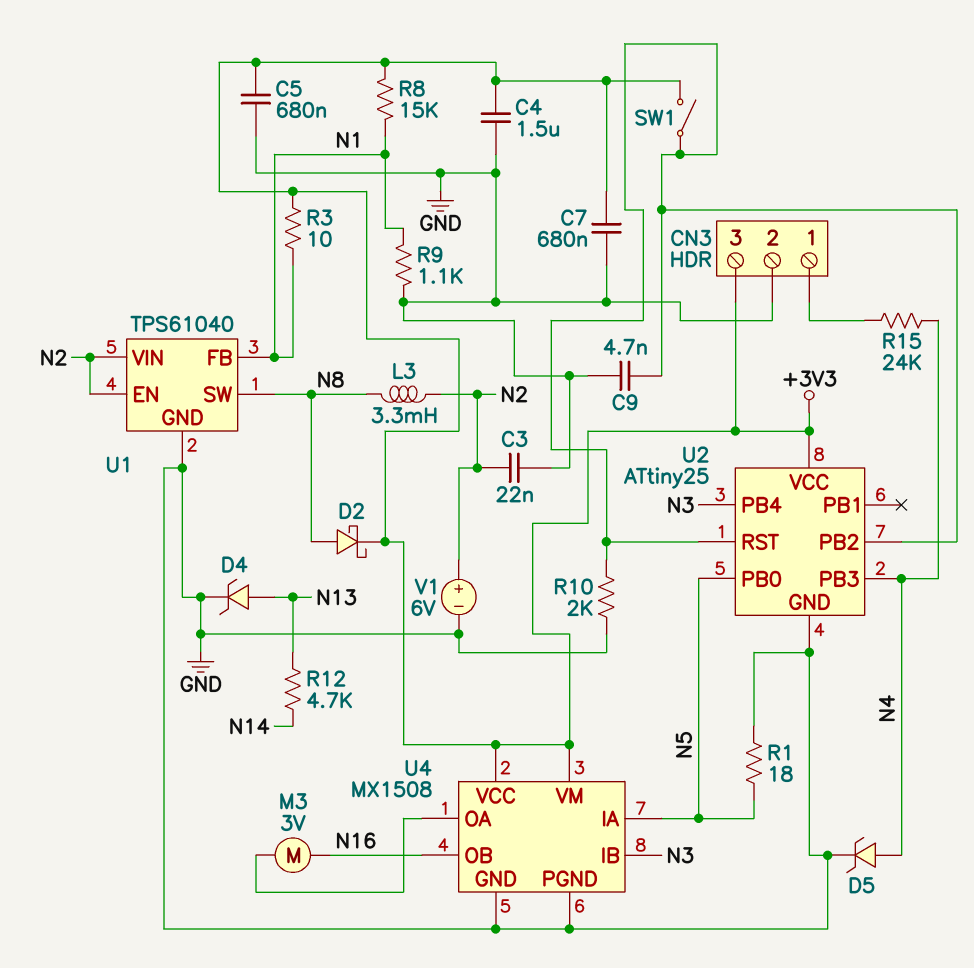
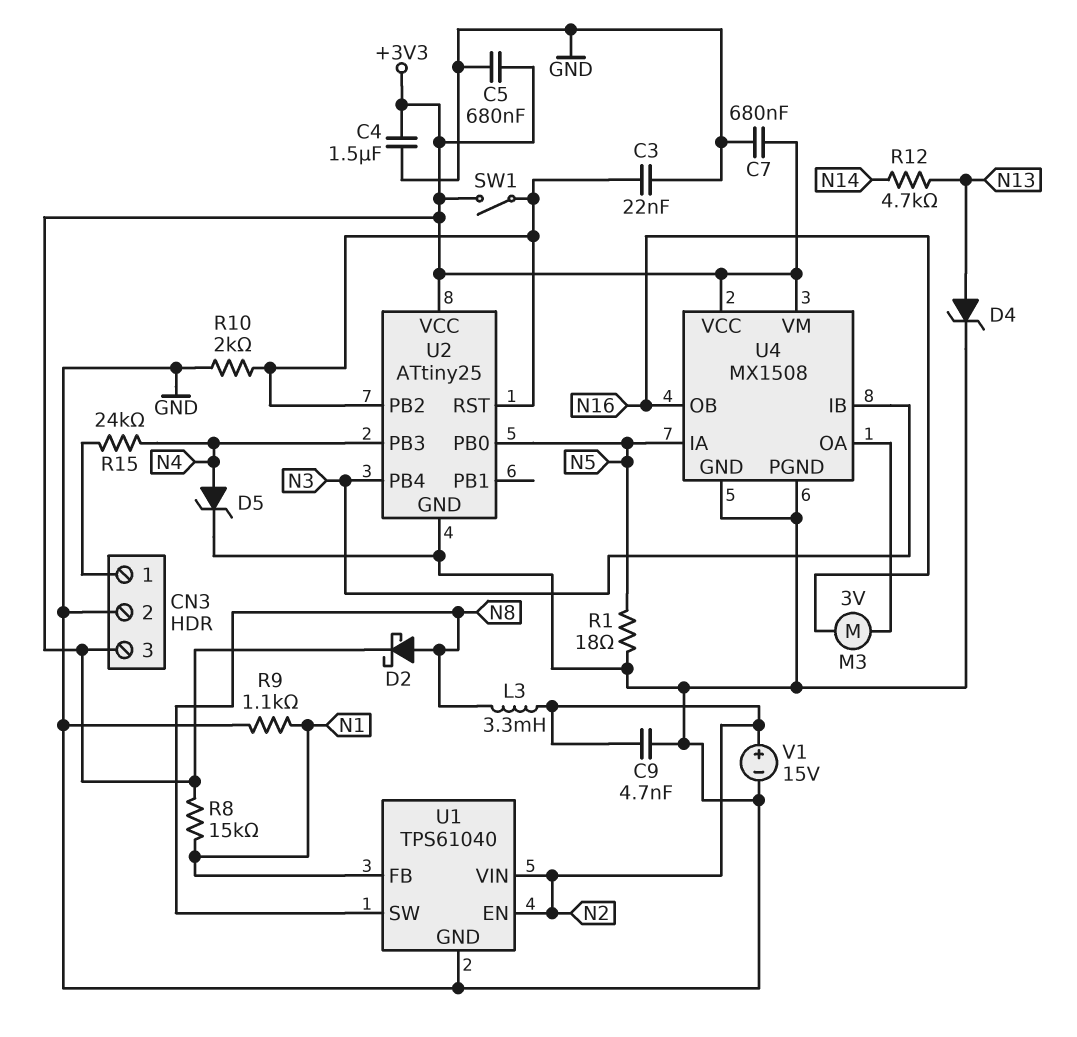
C3: 22nF (GND, N2) -> 22nF (GND, U2/PB2)
C9: 4.7nF (GND, U2/PB2) -> 4.7nF (GND, N2)
R3: 10 (+3V3, N1) -> none
V1: 6V (plus N2, minus GND) -> 15V (plus N2, minus GND)

